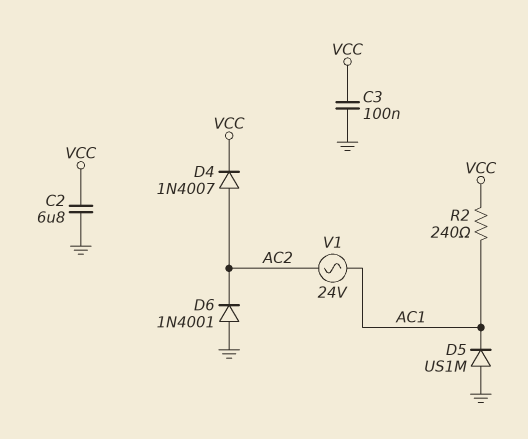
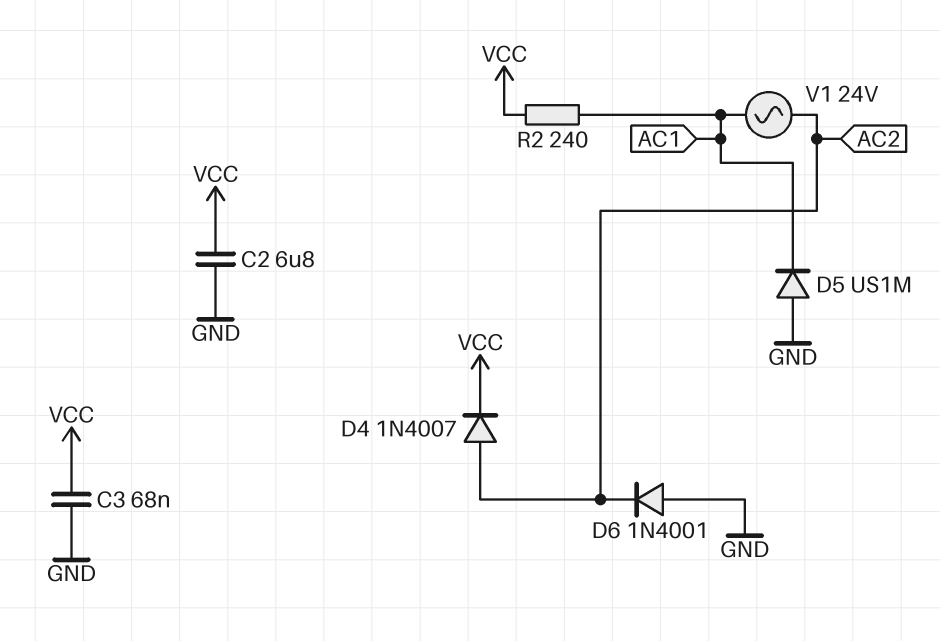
C3: 100nF (GND, VCC) -> 68nF (GND, VCC)

